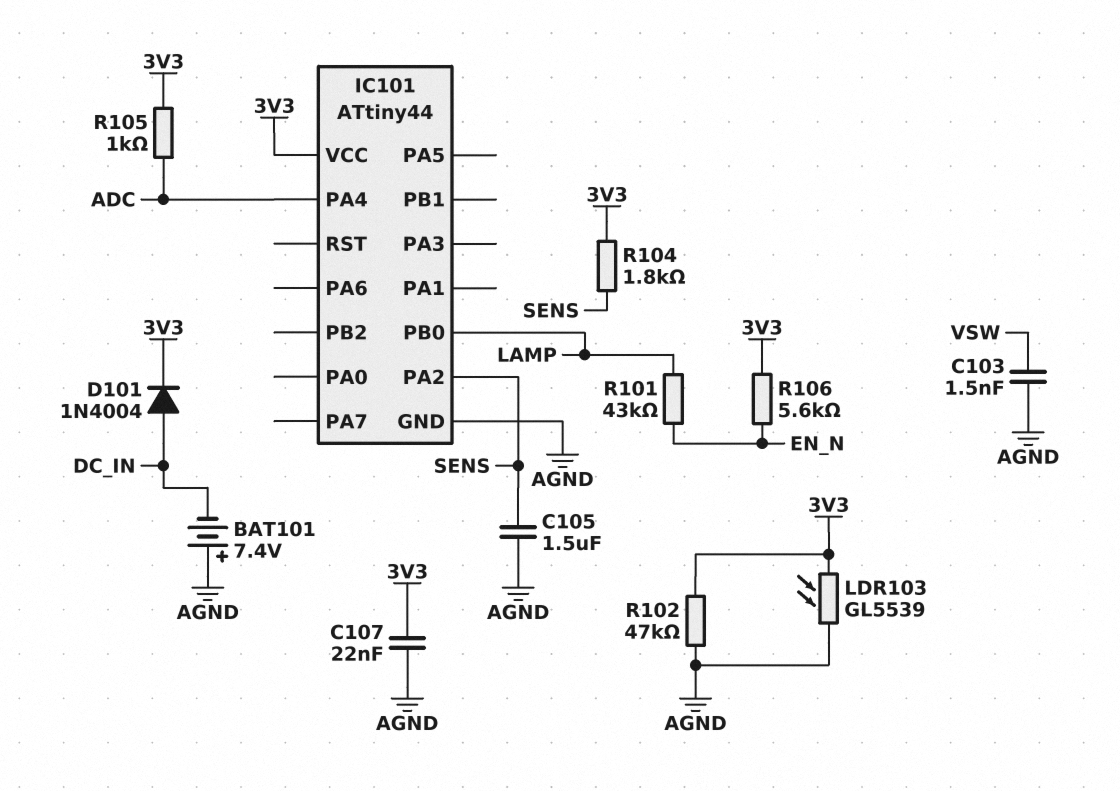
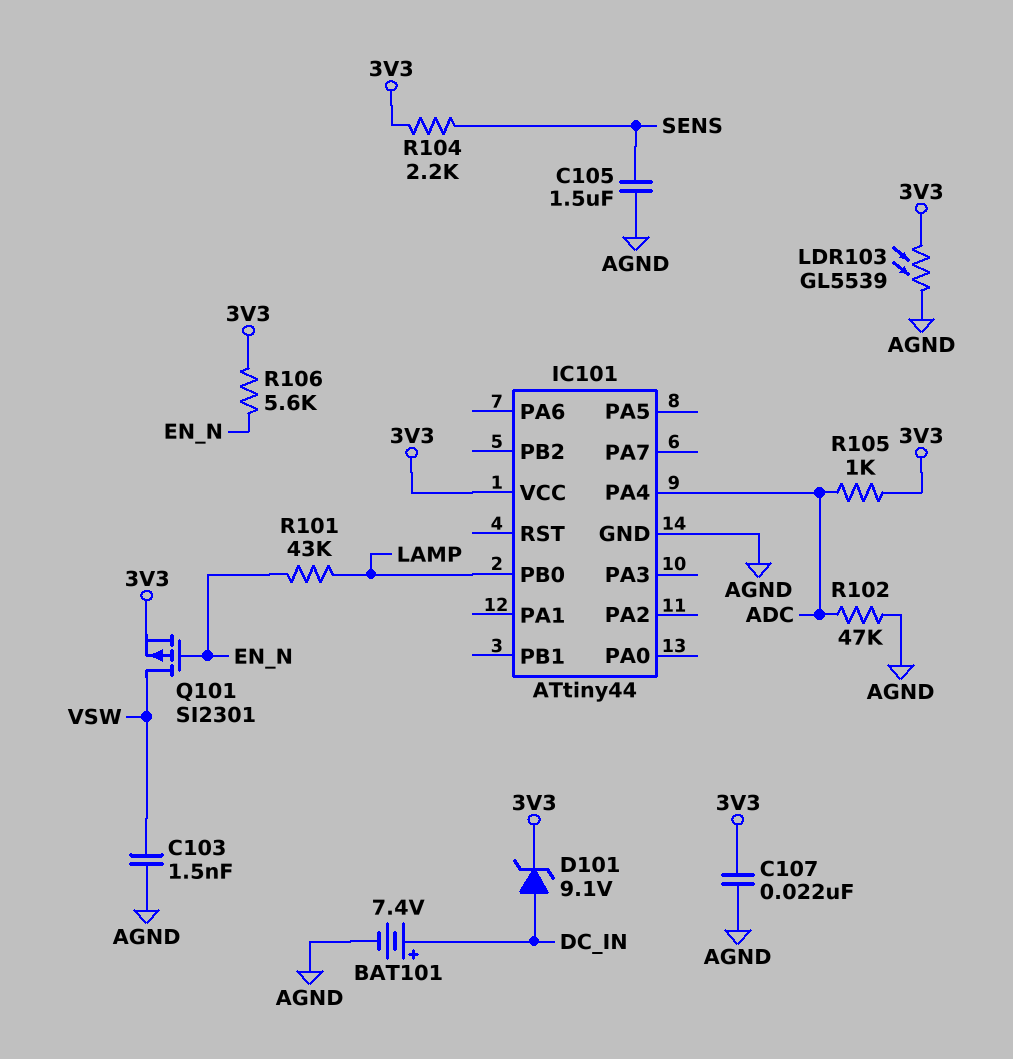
BAT101: 7.4V (plus AGND, minus DC_IN) -> 7.4V (plus DC_IN, minus AGND)
D101: diode 1N4004 (A DC_IN, K 3V3) -> zener 9.1V (A DC_IN, K 3V3)
IC101 pin PA2: SENS -> none
Q101: none -> PMOS SI2301 (G EN_N, D VSW, S 3V3)
R102: 47k (3V3, AGND) -> 47k (ADC, AGND)
R104: 1.8k (3V3, SENS) -> 2.2k (3V3, SENS)

